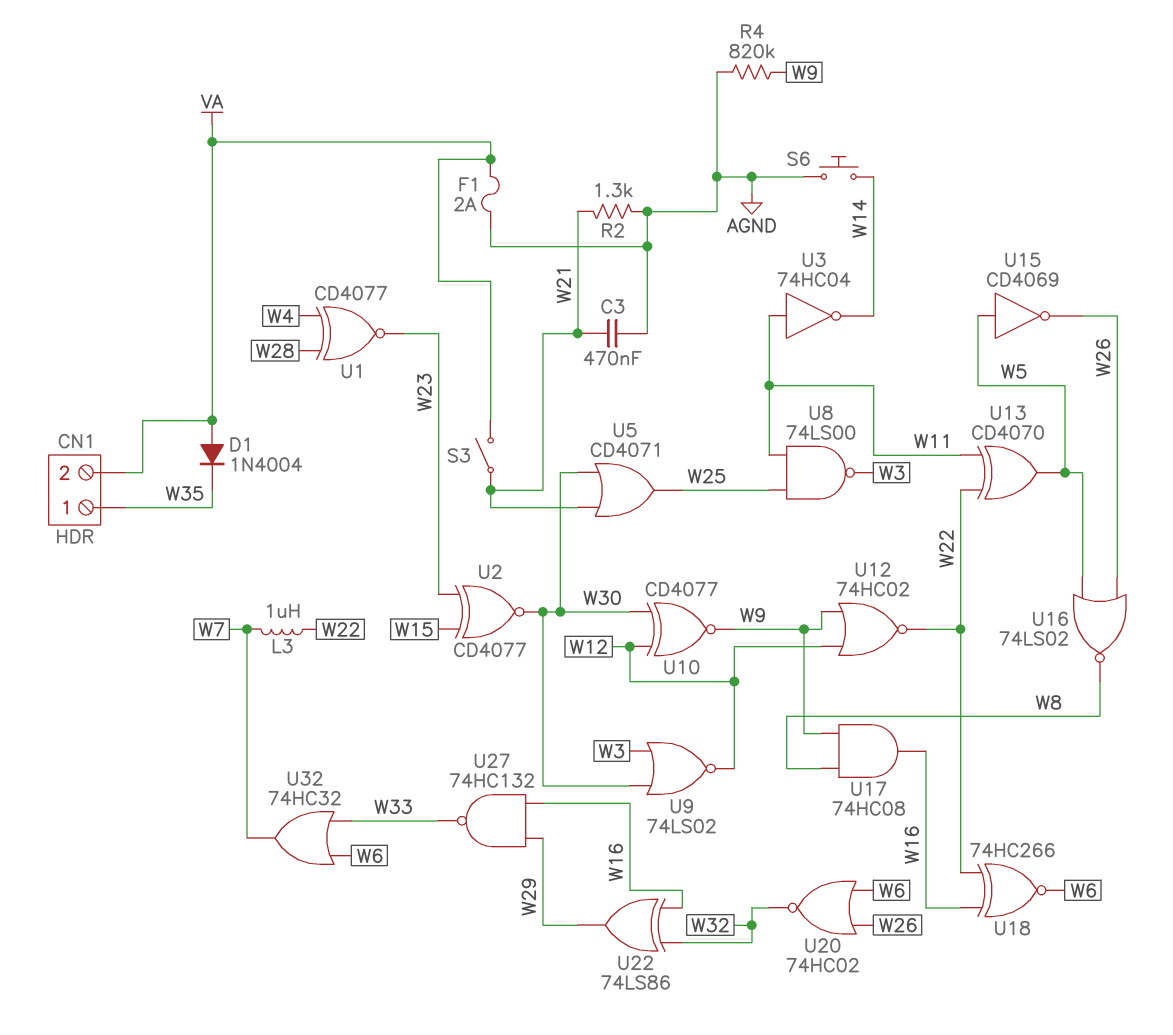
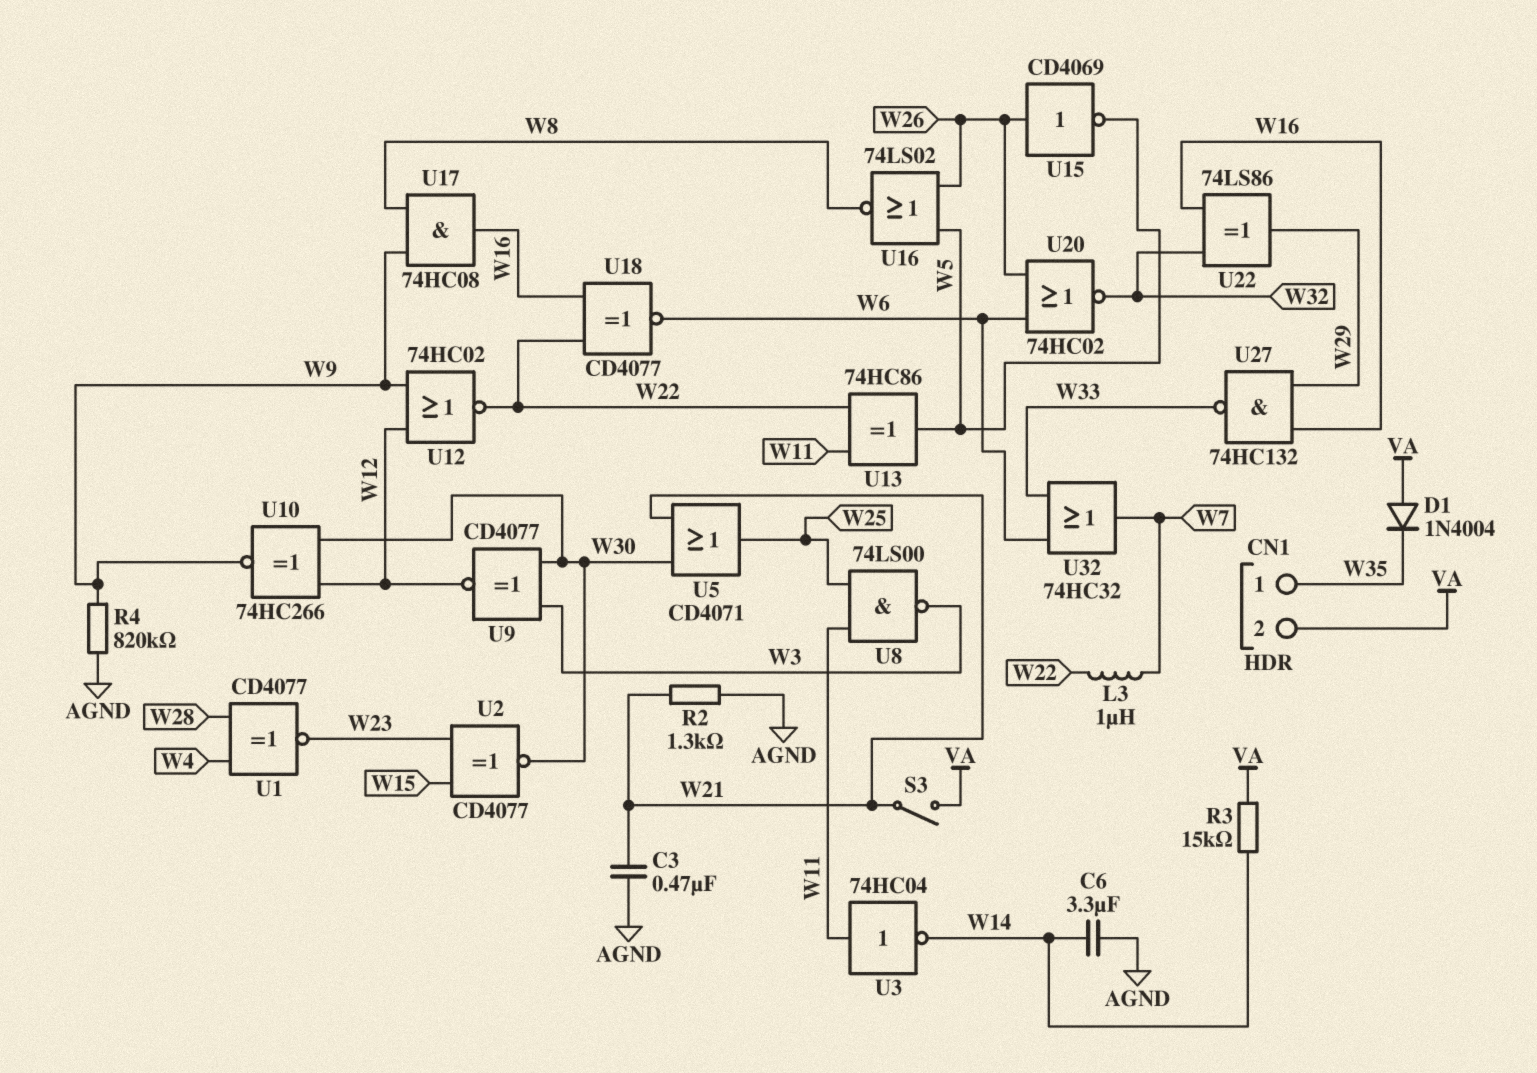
C6: none -> 3.3uF (AGND, W14)
F1: 2A (AGND, VA) -> none
R3: none -> 15k (VA, W14)
S6: button (AGND, W14) -> none
U9: NOR 74LS02 (in W3, in W30, out W12) -> XNOR CD4077 (in W3, in W30, out W12)
U10: XNOR CD4077 (in W12, in W30, out W9) -> XNOR 74HC266 (in W12, in W30, out W9)
U13: XOR CD4070 (in W11, in W22, out W5) -> XOR 74HC86 (in W11, in W22, out W5)
U15: NOT CD4069 (in W5, out W26) -> NOT CD4069 (in W26, out W5)
U18: XNOR 74HC266 (in W16, in W22, out W6) -> XNOR CD4077 (in W16, in W22, out W6)

